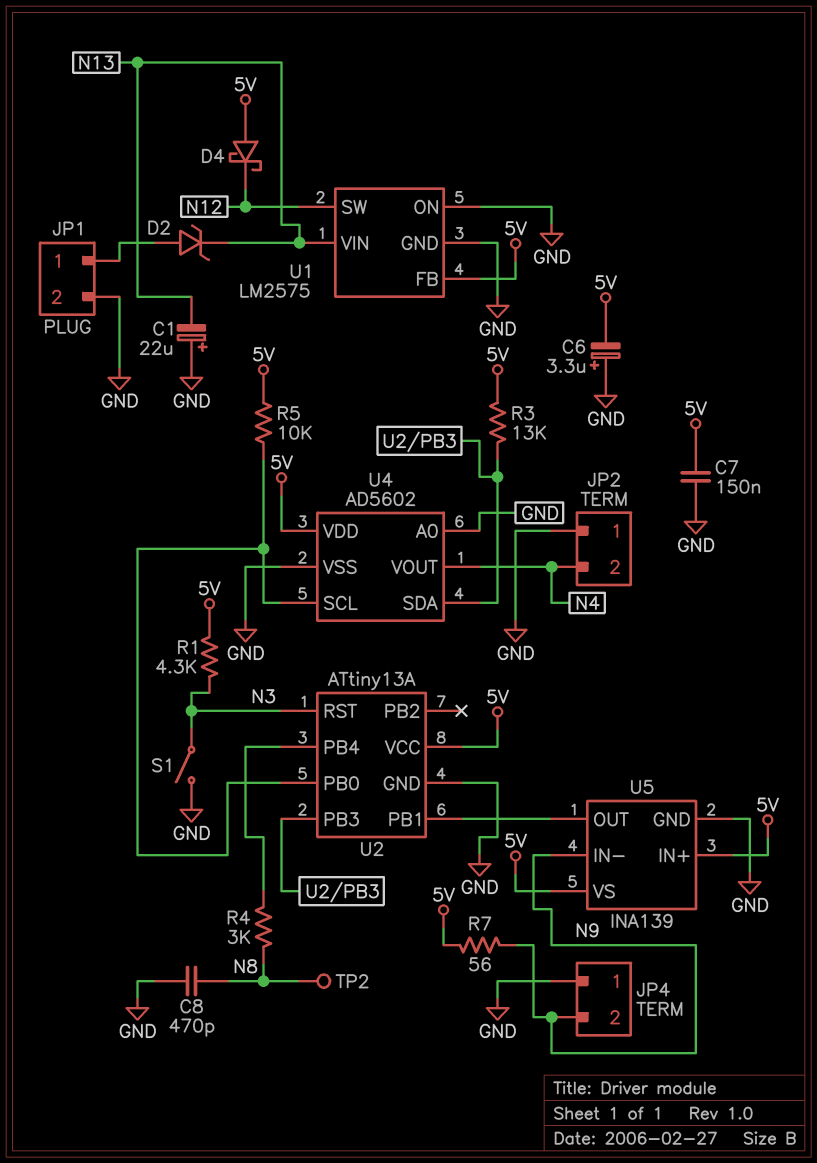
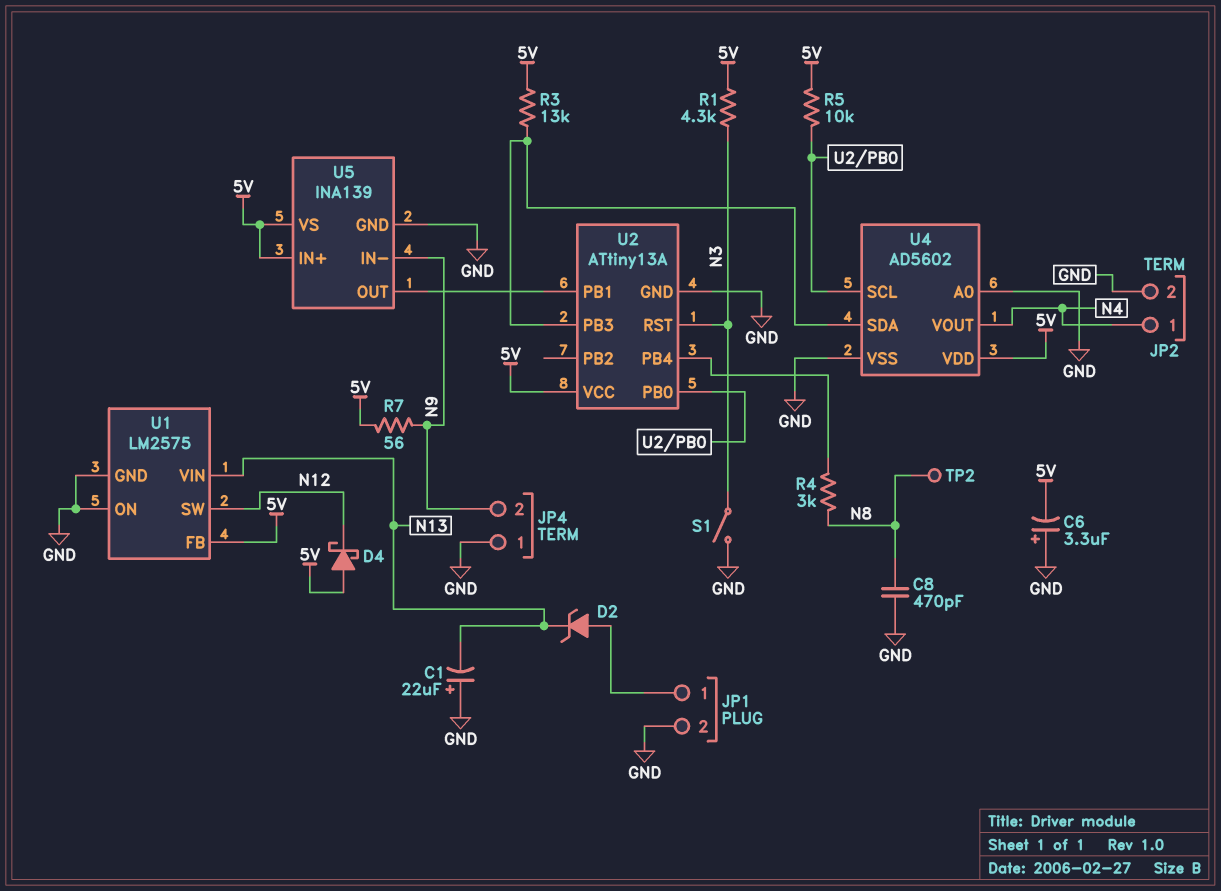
C7: 150nF (5V, GND) -> none
JP2 pin 1: GND -> N4
JP2 pin 2: N4 -> GND

